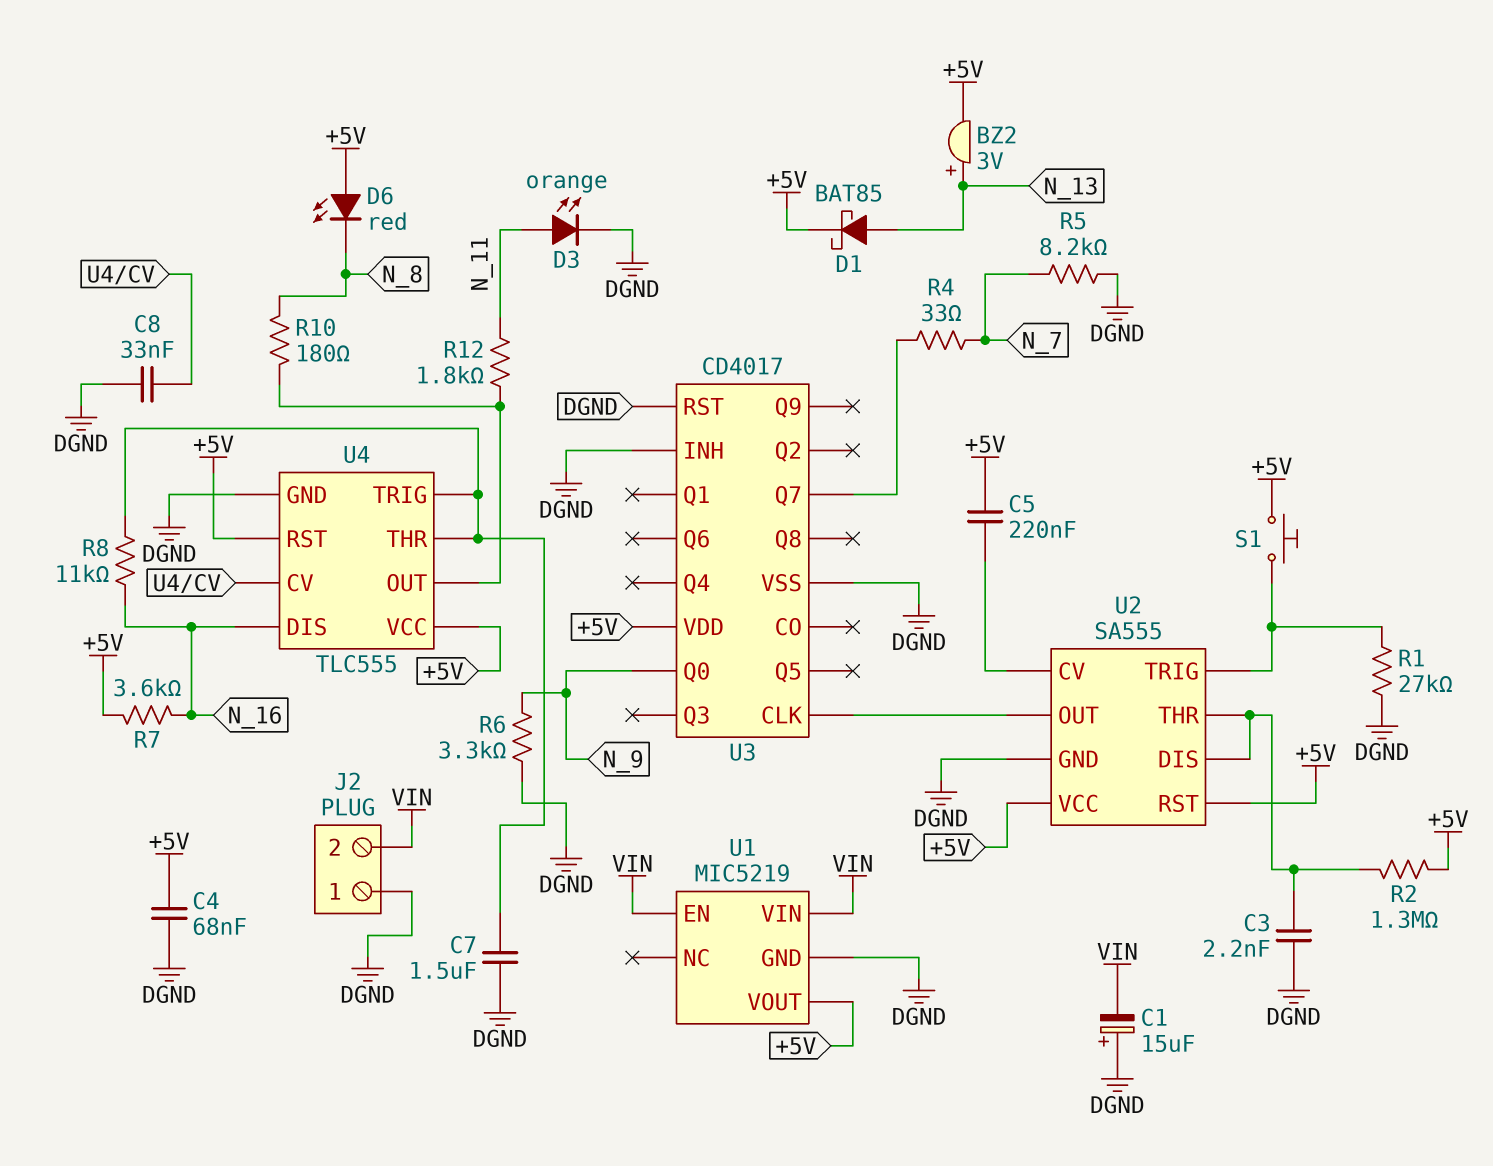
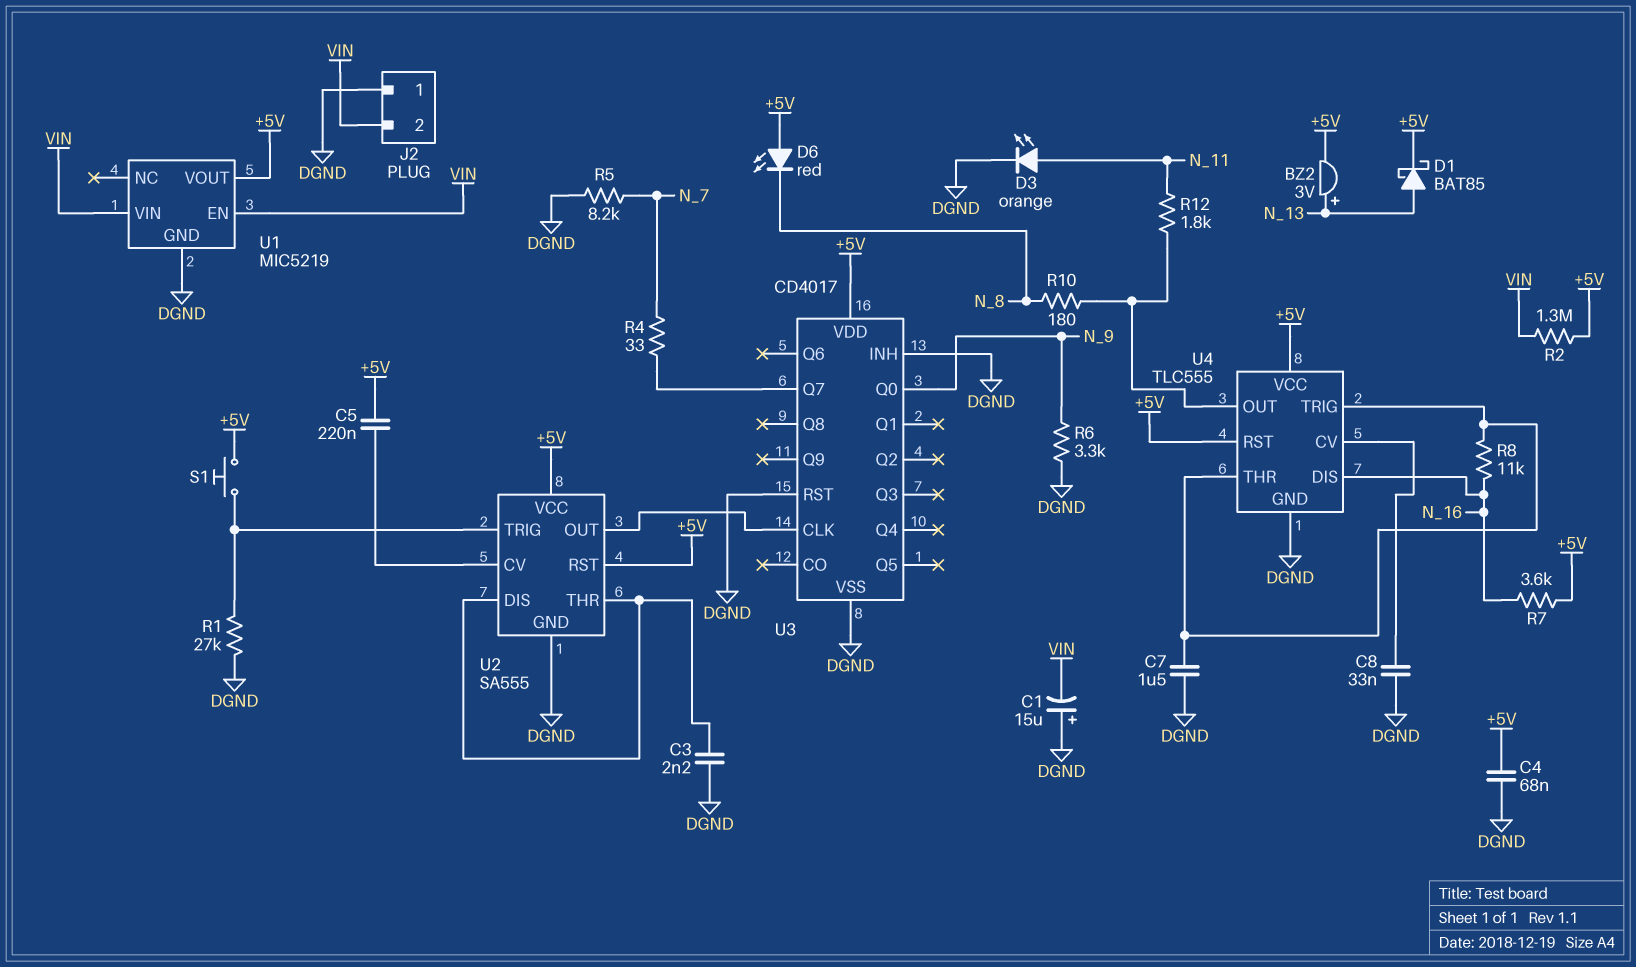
R2: 1.3M (+5V, U2/DIS) -> 1.3M (+5V, VIN)

